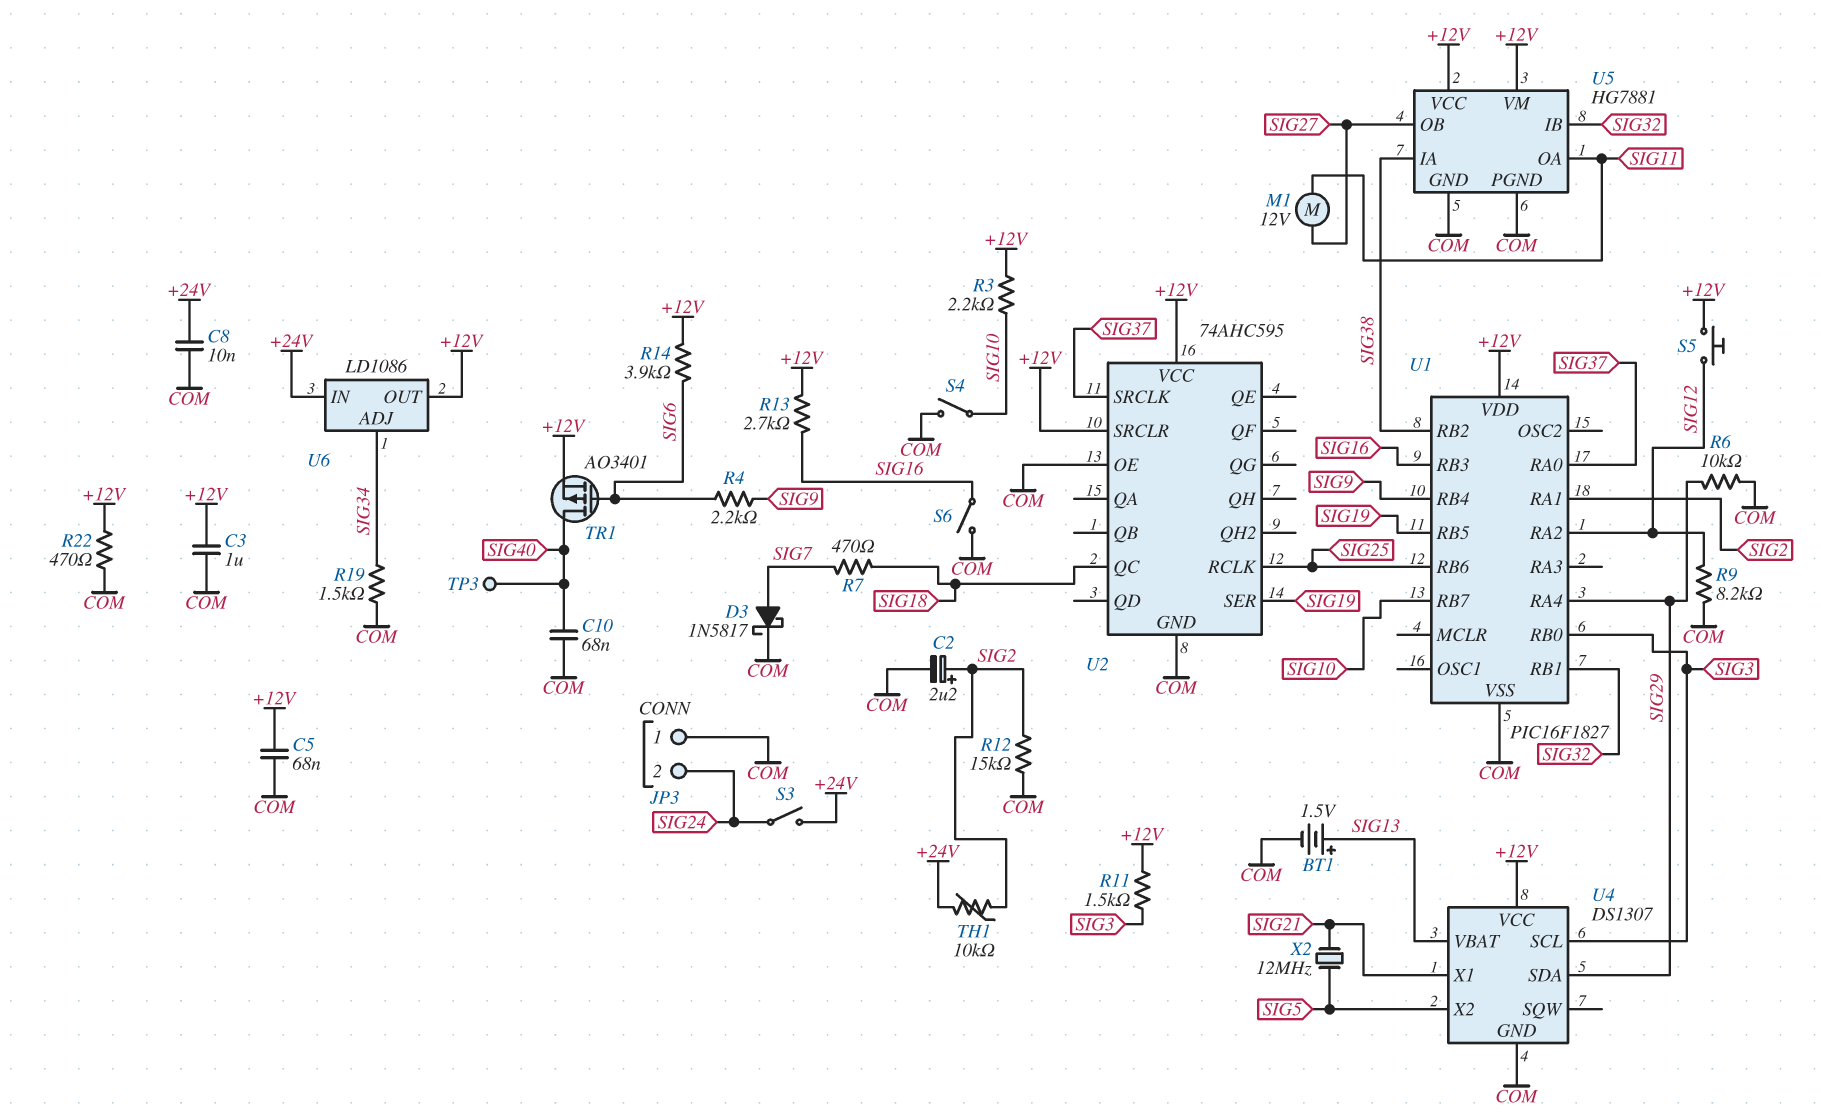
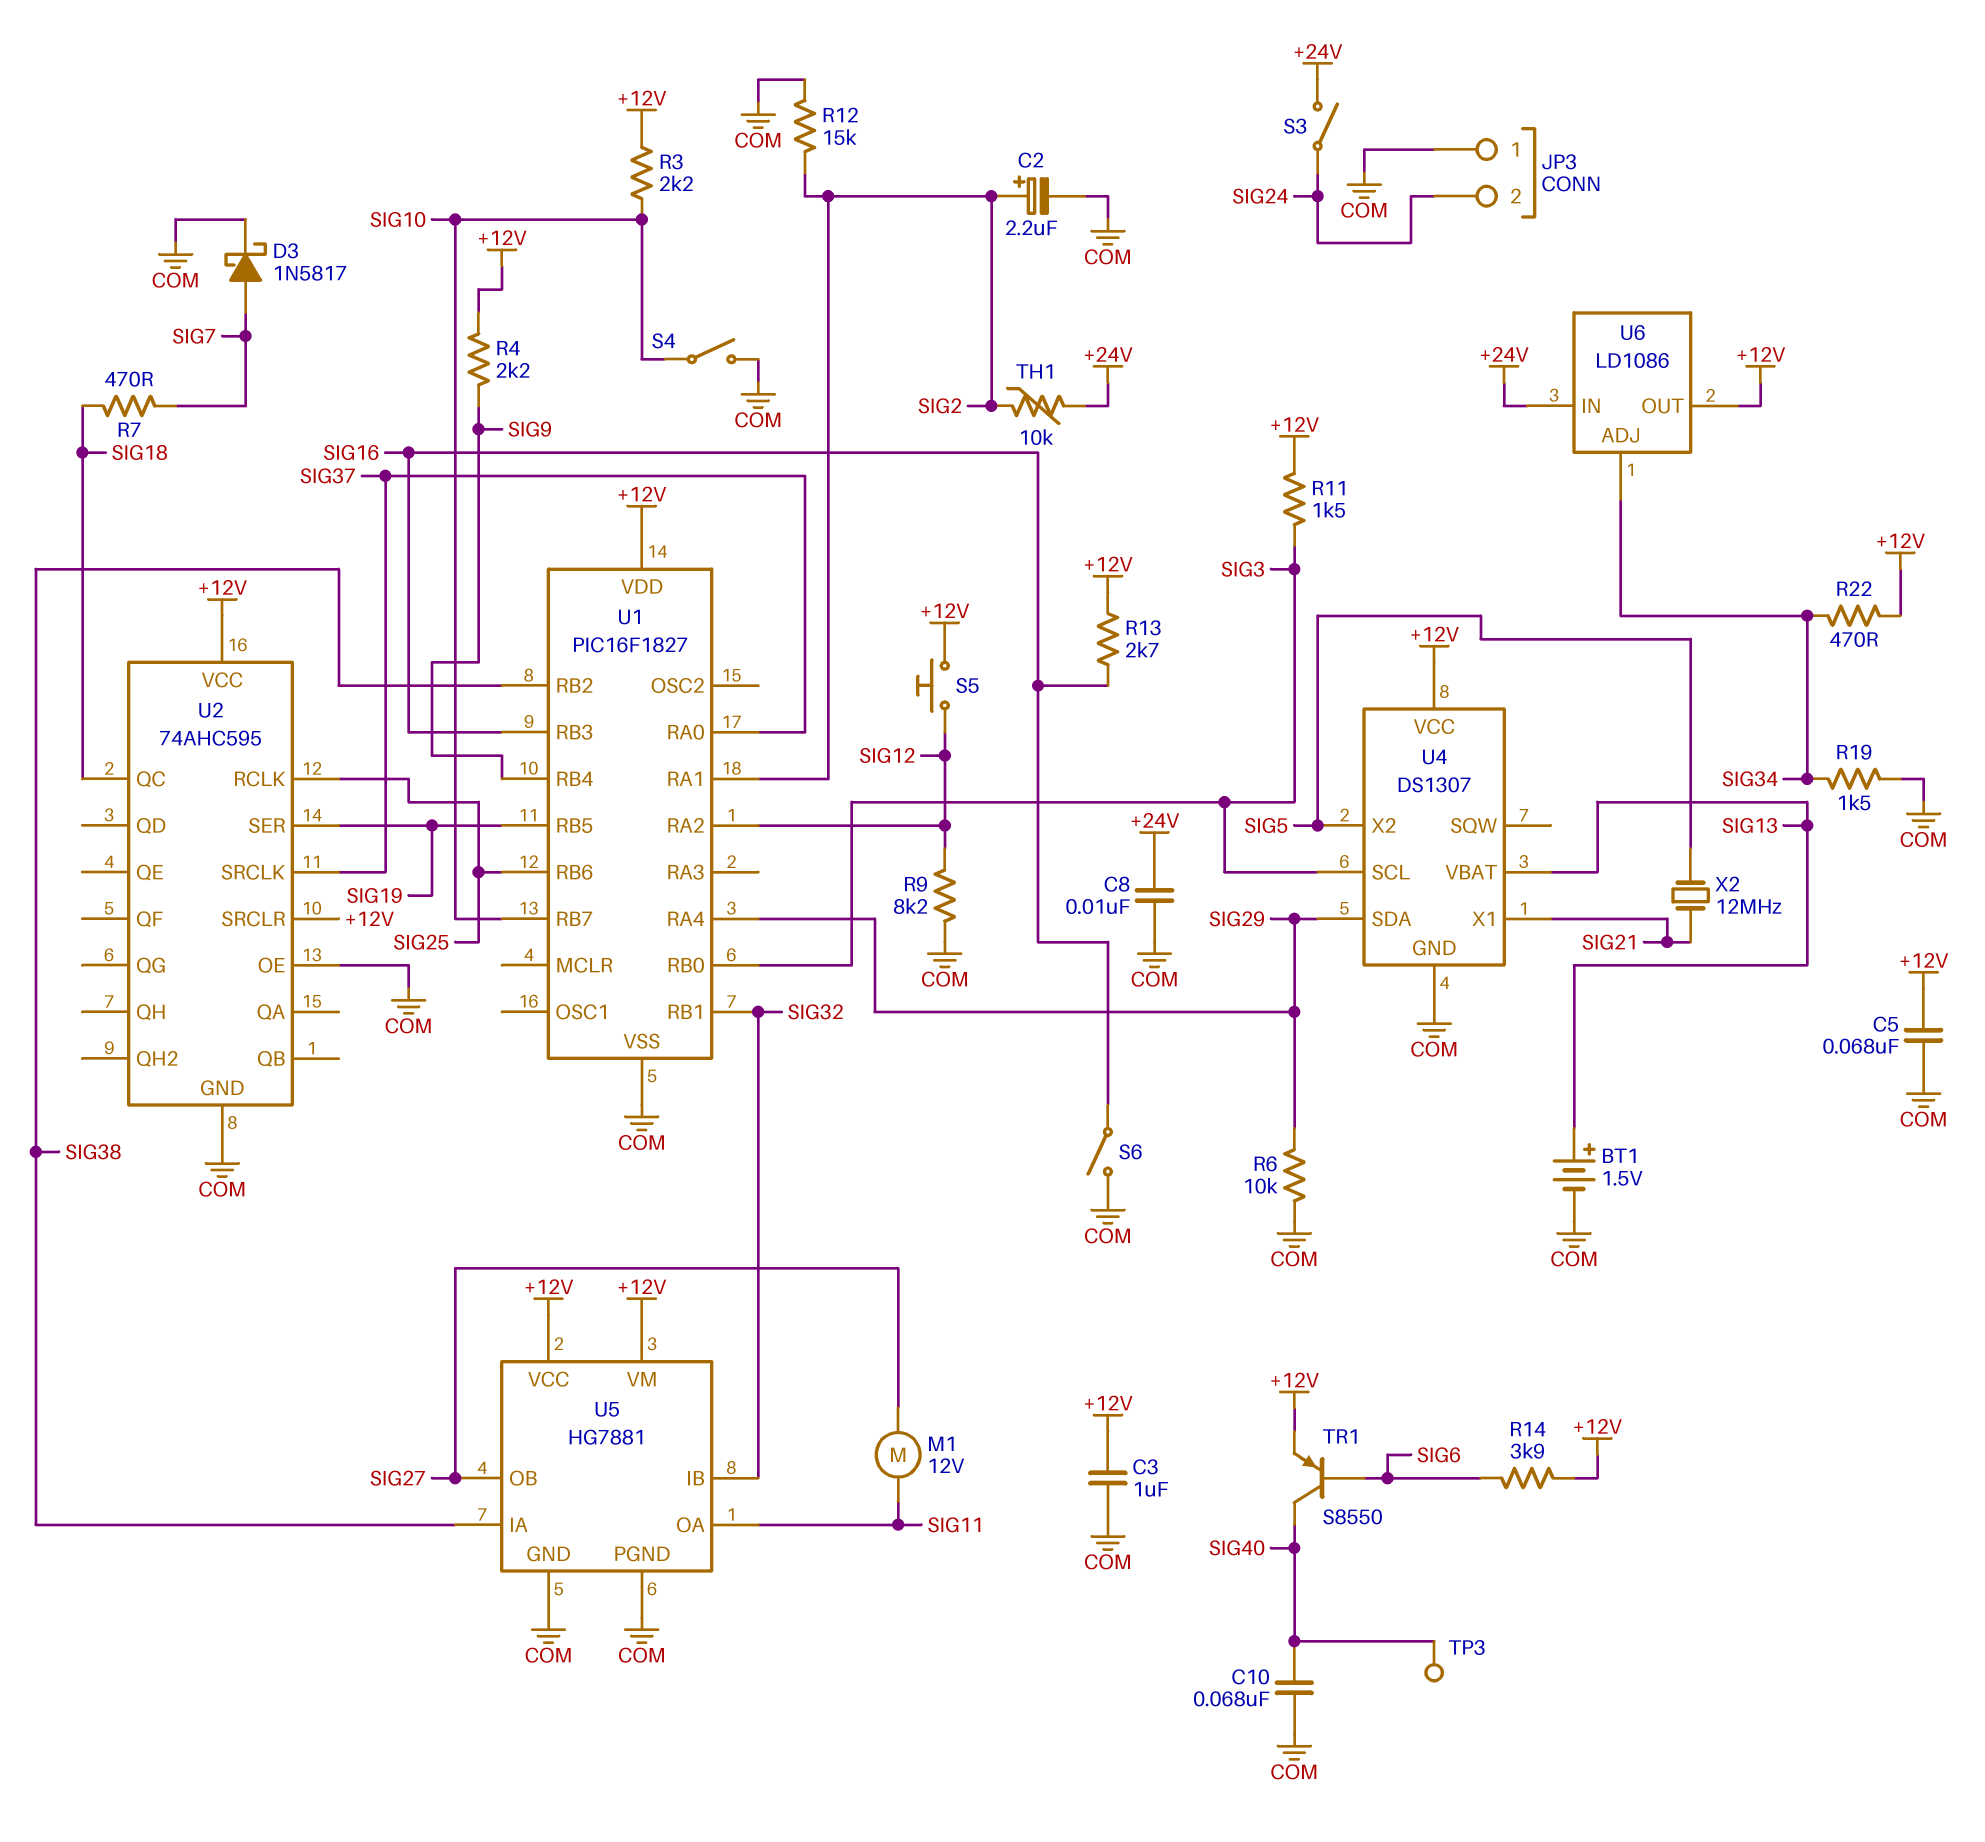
R4: 2.2k (SIG6, SIG9) -> 2.2k (+12V, SIG9)
R22: 470 (+12V, COM) -> 470 (+12V, SIG34)
TR1: PMOS AO3401 (G SIG6, D SIG40, S +12V) -> PNP S8550 (B SIG6, C SIG40, E +12V)

